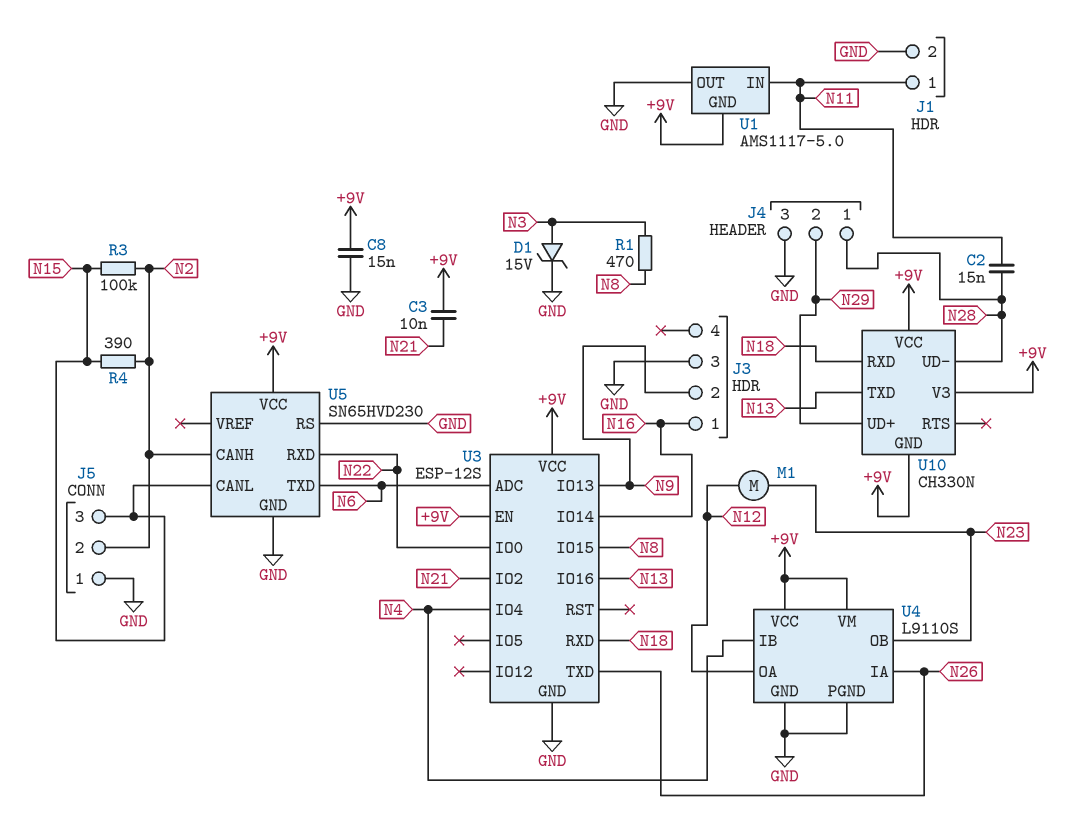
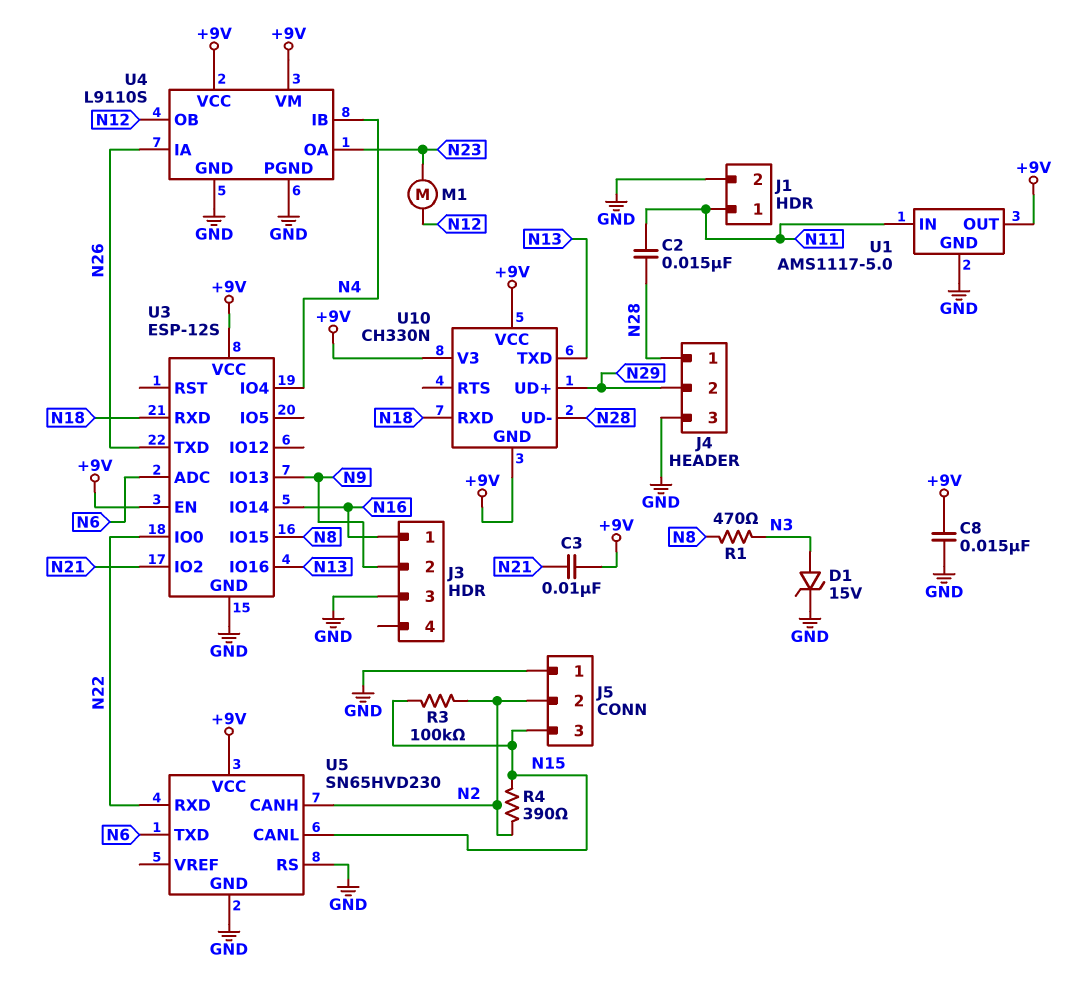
U1 pin GND: +9V -> GND
U1 pin OUT: GND -> +9V
U4 pin OA: N12 -> N23
U4 pin OB: N23 -> N12

